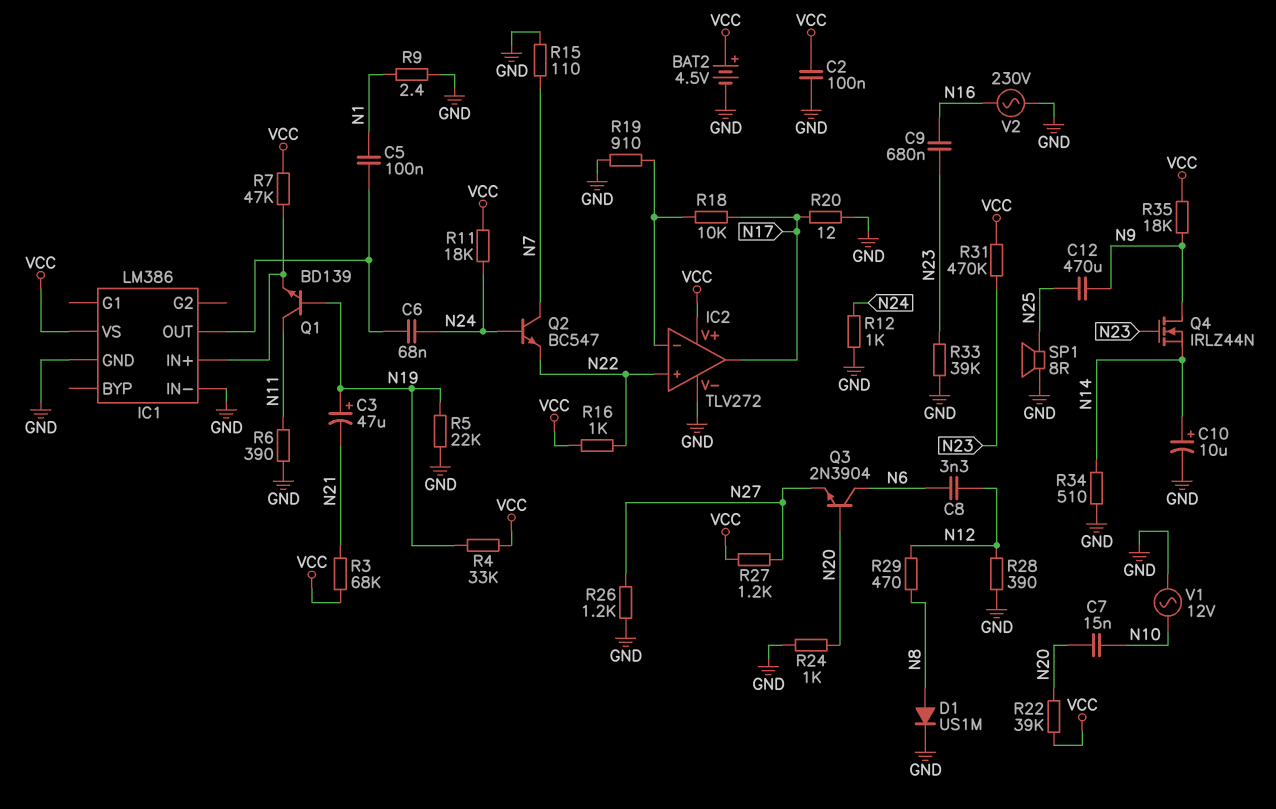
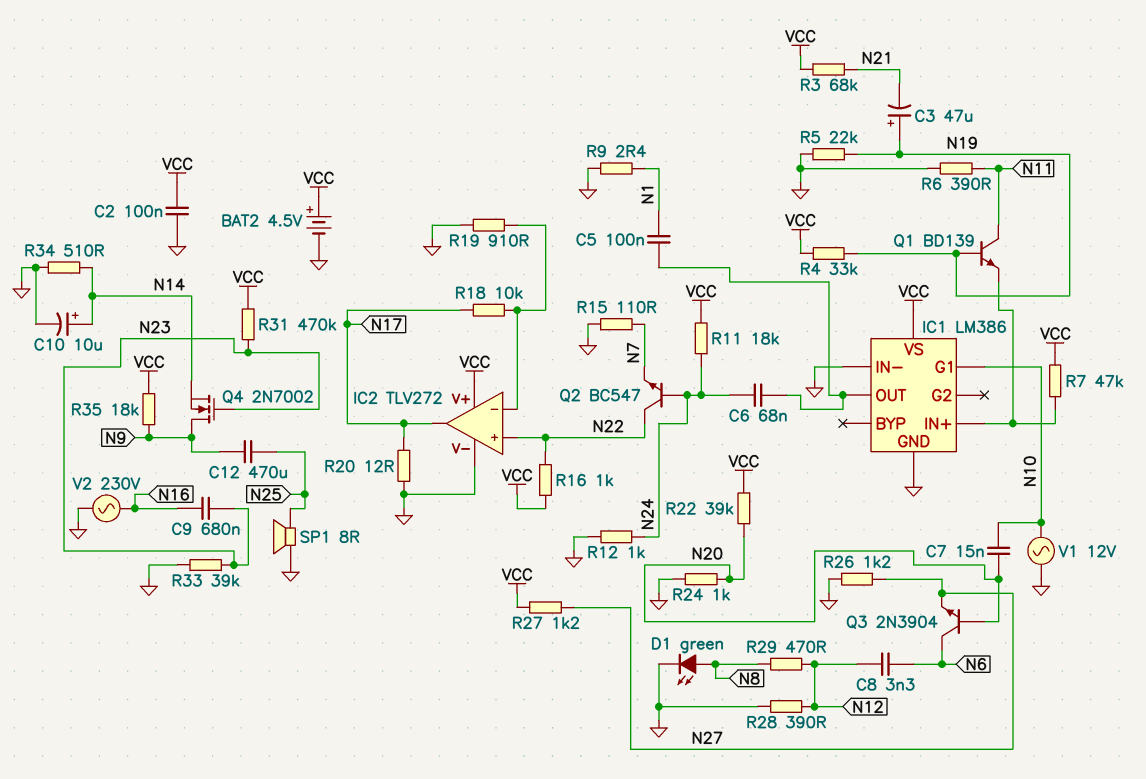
D1: diode US1M (A N8, K GND) -> LED green (A N8, K GND)
IC1 pin G1: none -> N10
Q2: NPN BC547 (B N24, C N7, E N22) -> NPN BC547 (B N24, C N22, E N7)
Q4: NMOS IRLZ44N (G N23, D N9, S N14) -> NMOS 2N7002 (G N23, D N9, S N14)

